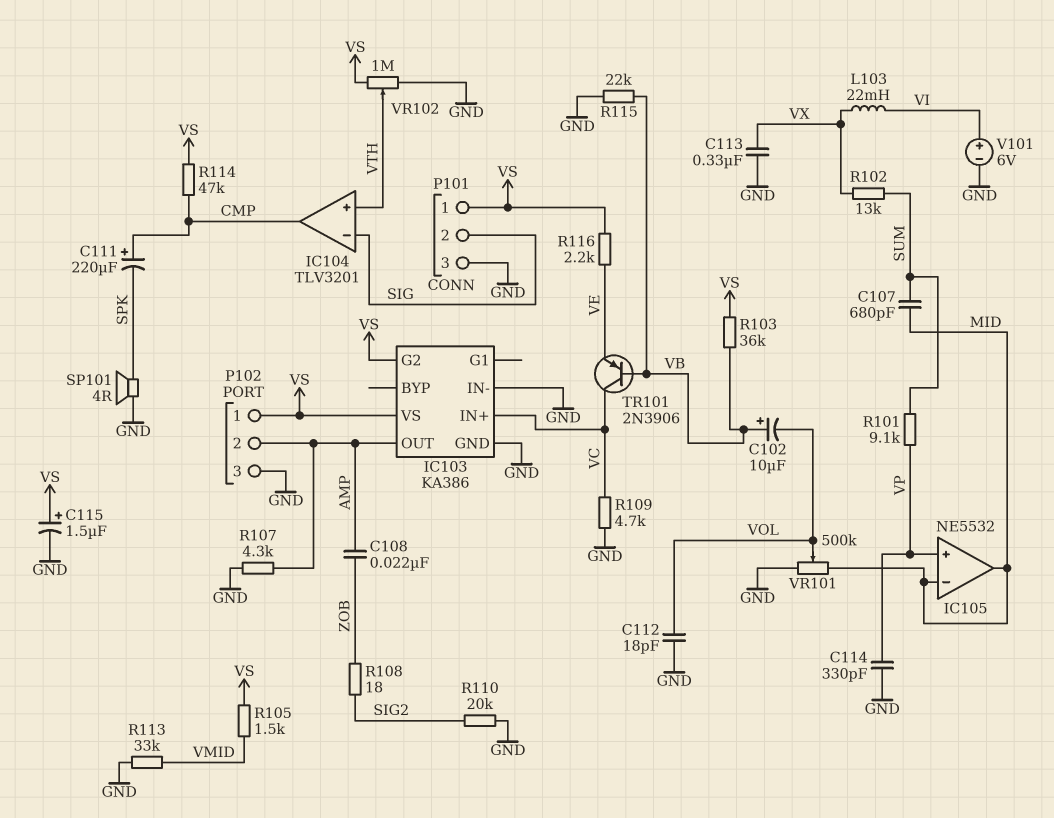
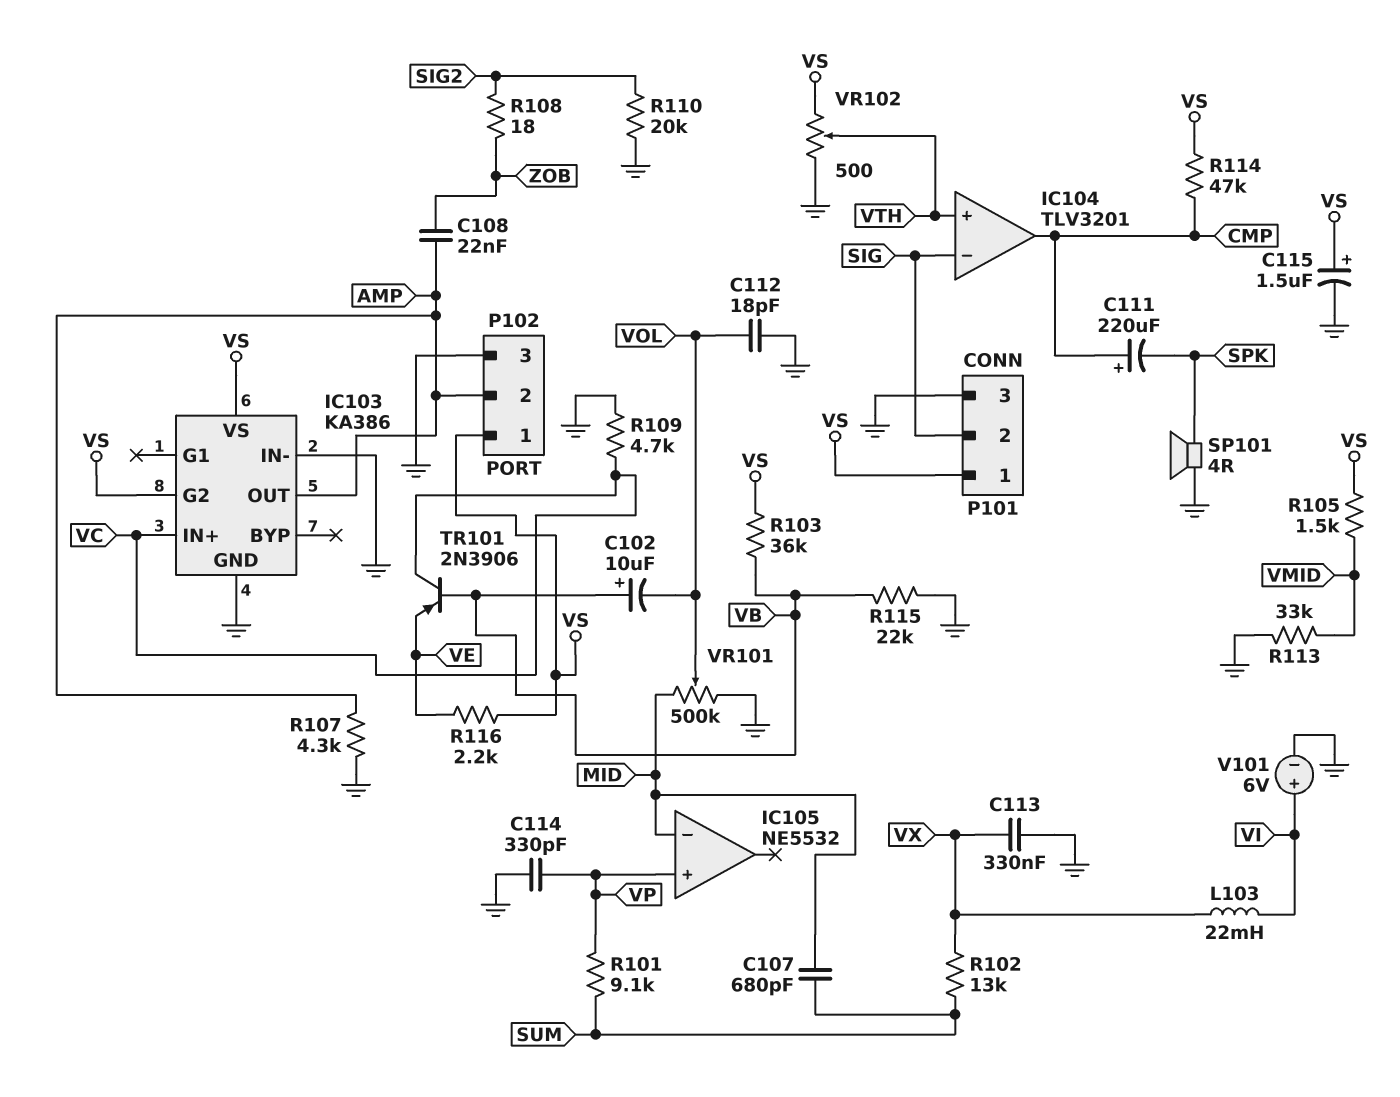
IC105 pin out: MID -> none
VR102: 1M (GND, VS, wiper VTH) -> 500 (GND, VS, wiper VTH)

